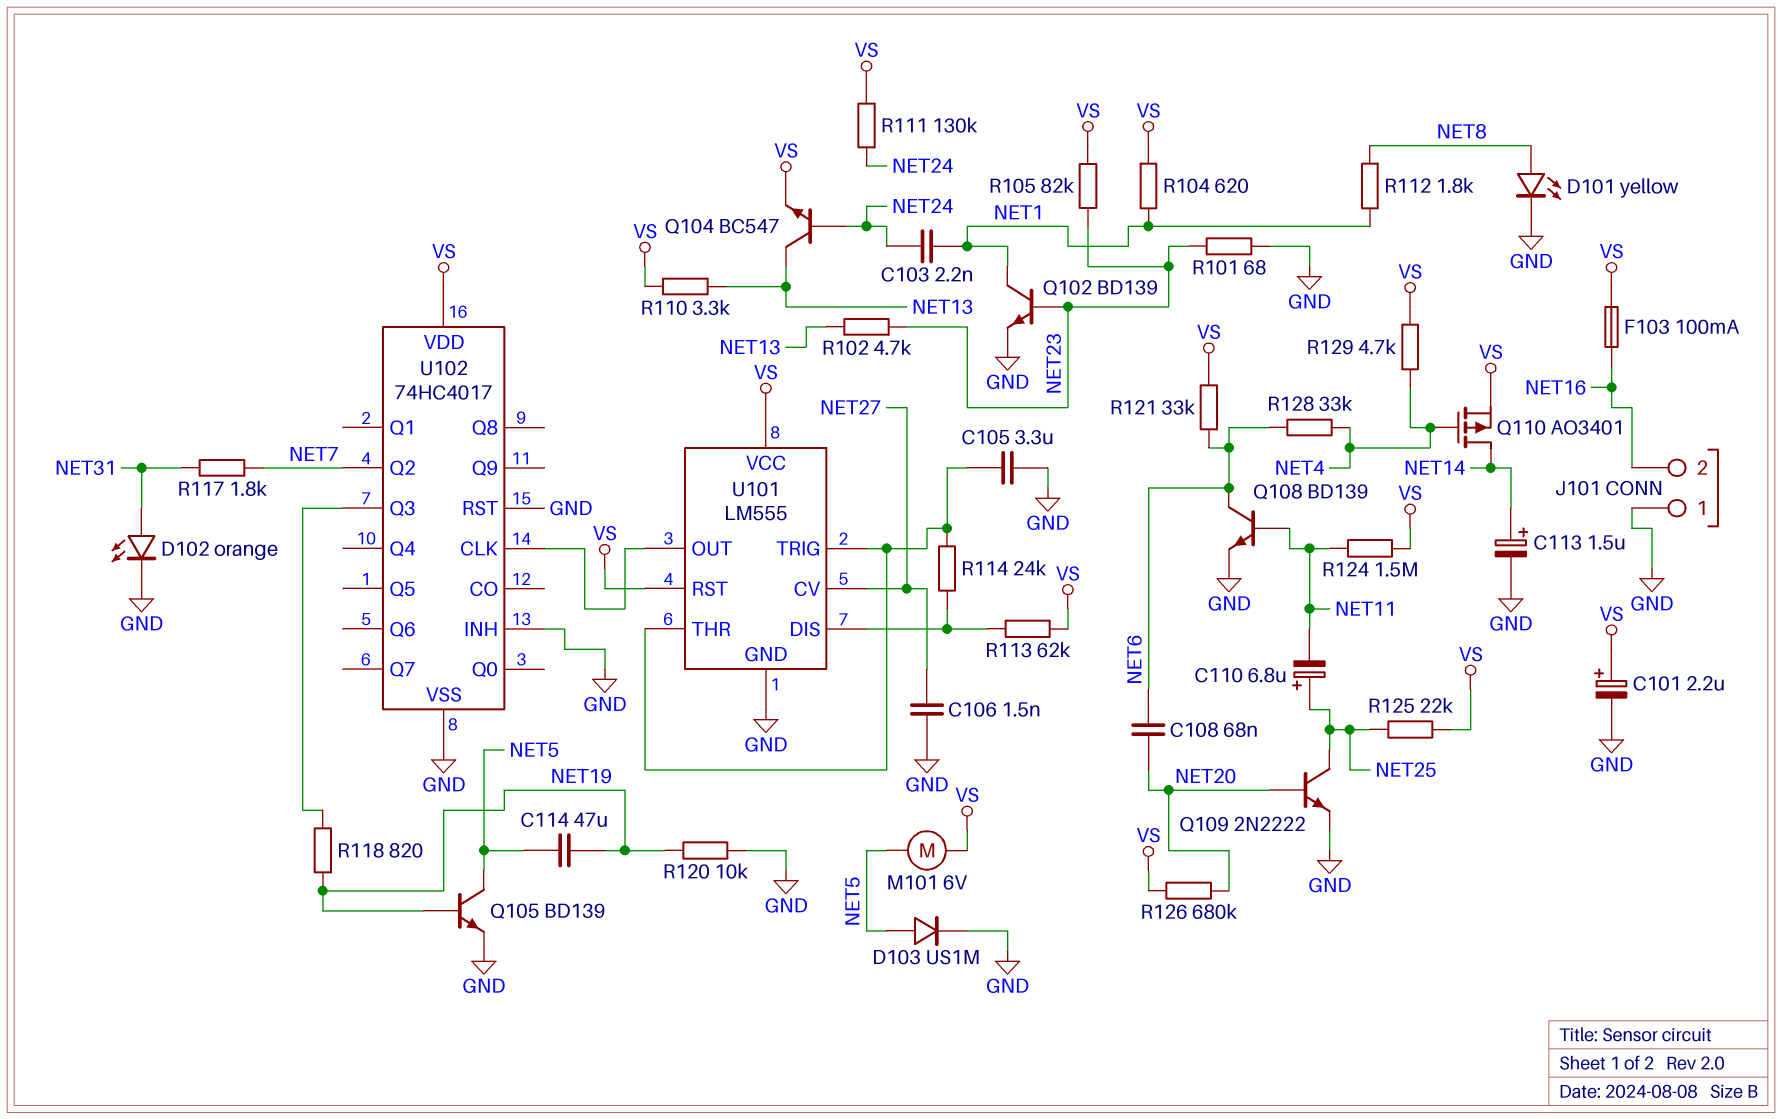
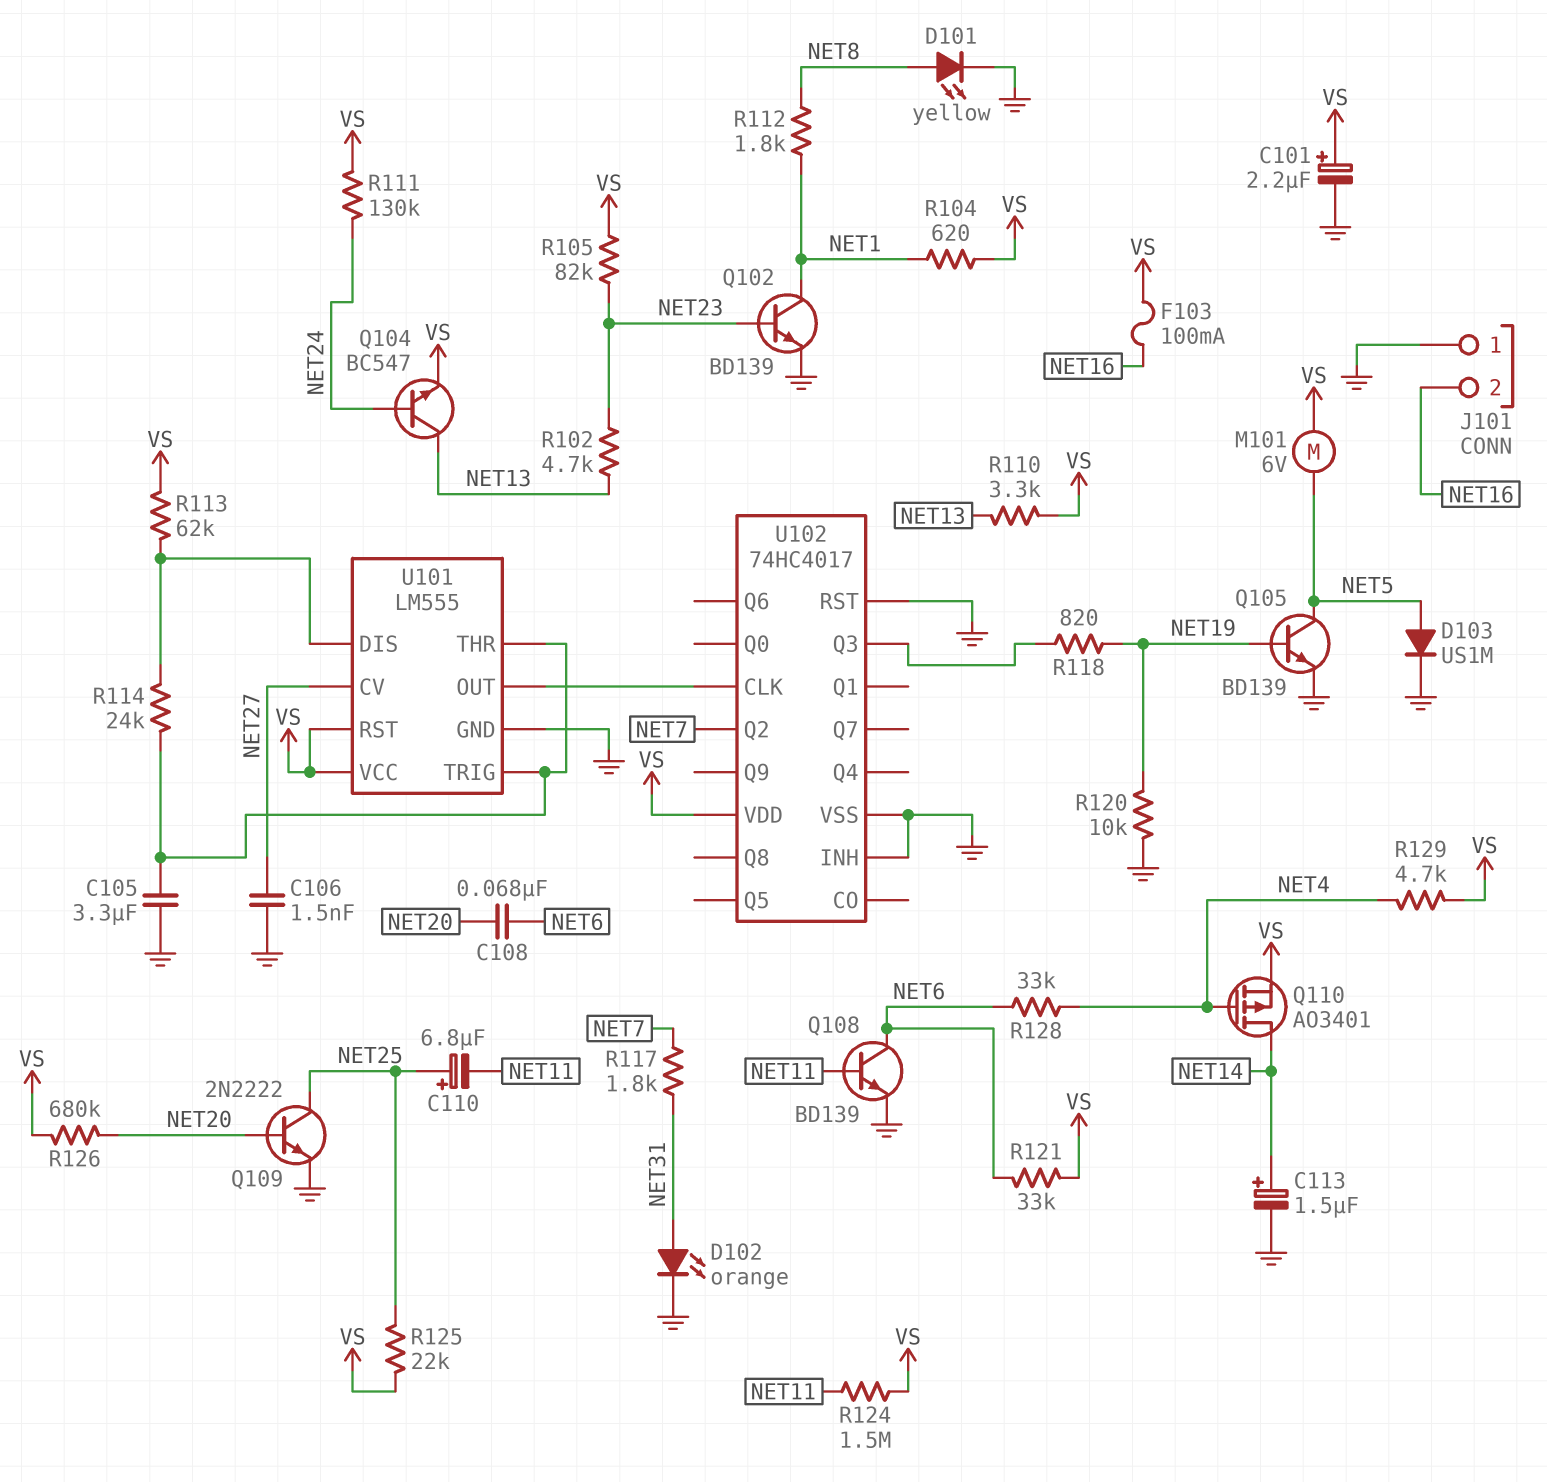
C103: 2.2nF (NET1, NET24) -> none
C114: 47uF (NET5, NET19) -> none
R101: 68 (GND, NET23) -> none

